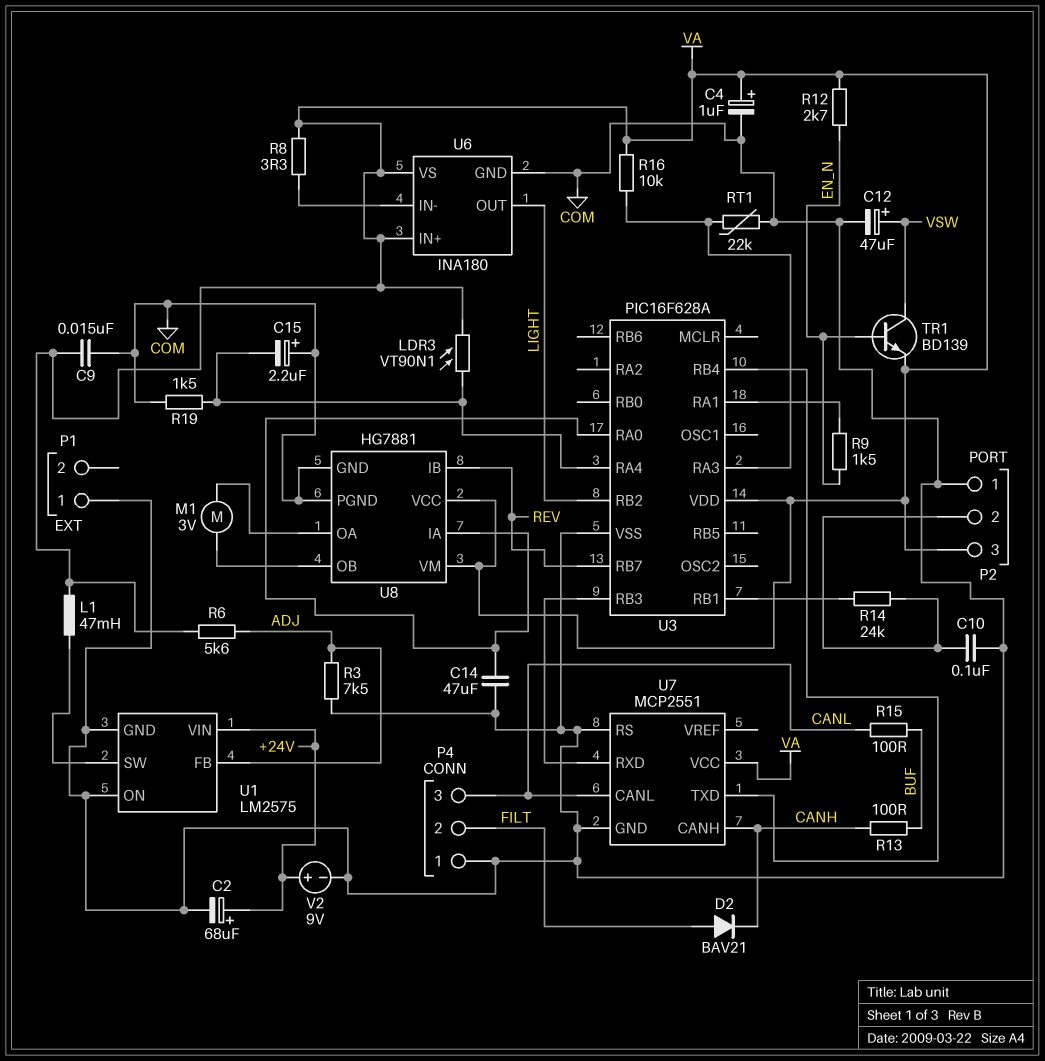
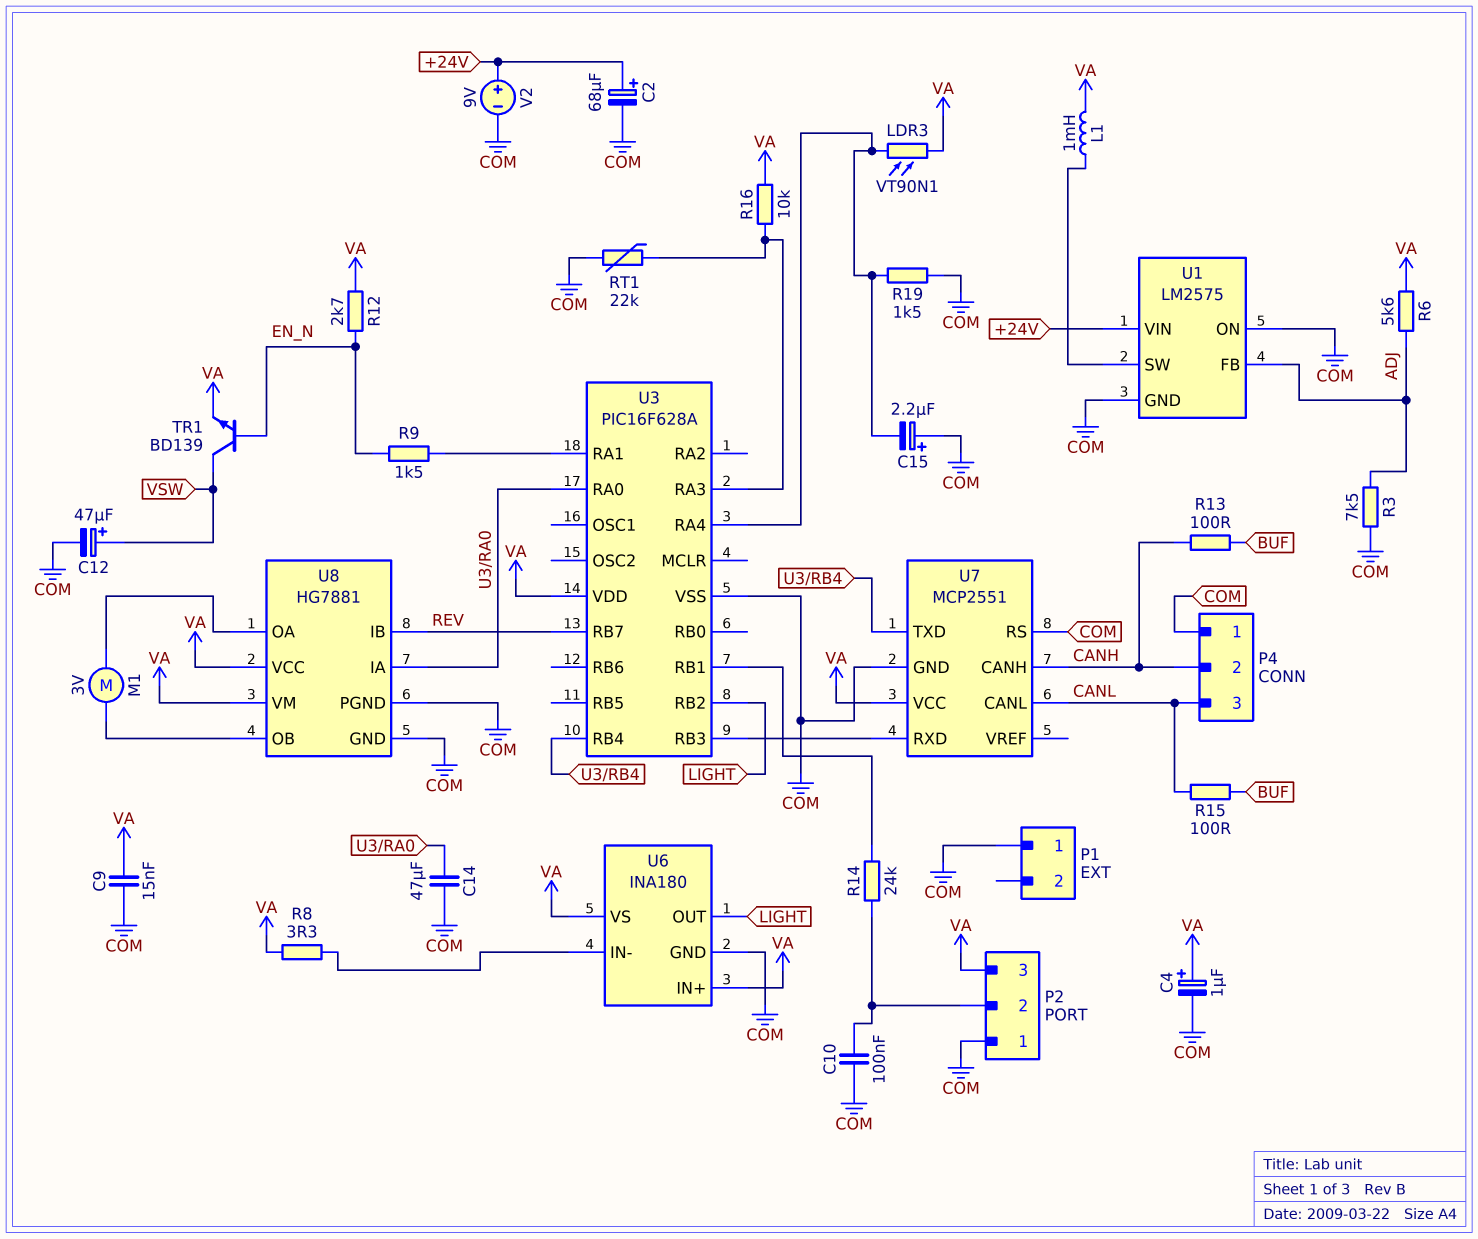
D2: diode BAV21 (A FILT, K CANH) -> none
L1: 47mH (U1/SW, VA) -> 1mH (U1/SW, VA)
P4 pin 2: FILT -> CANH

